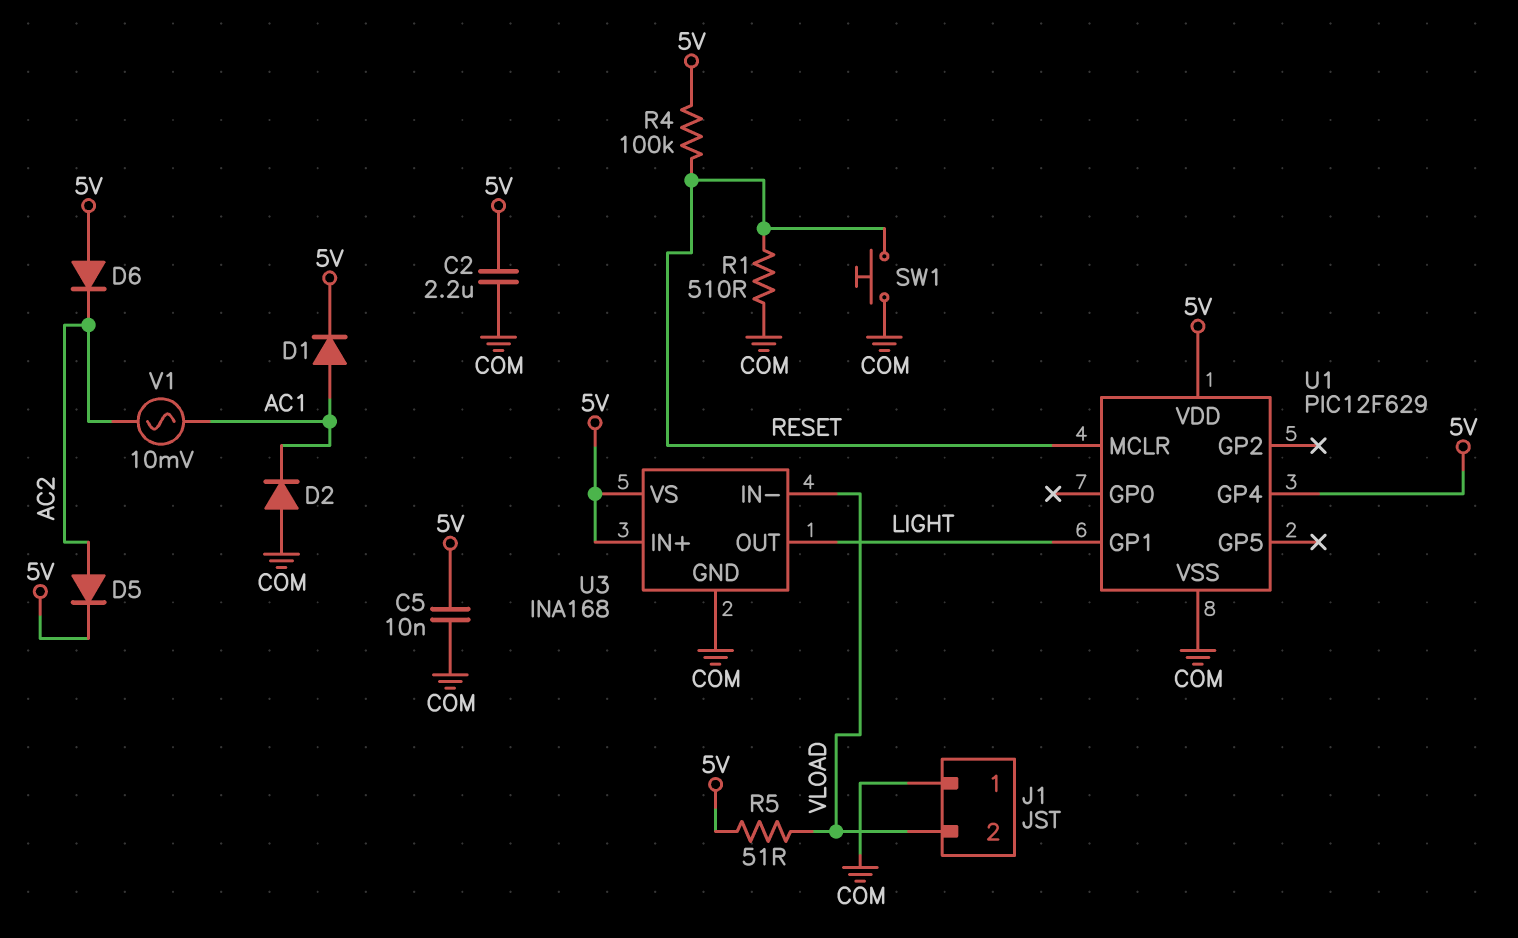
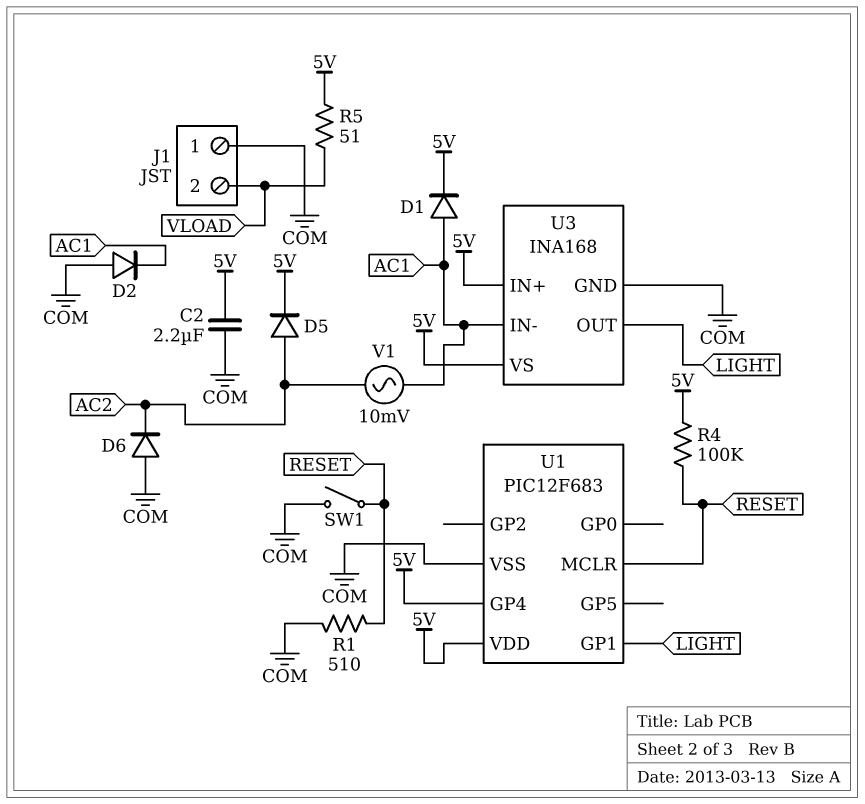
C5: 10nF (5V, COM) -> none
D6: diode (A 5V, K AC2) -> diode (A COM, K AC2)
SW1: button (COM, RESET) -> switch (COM, RESET)
U1: PIC12F629 -> PIC12F683
U3 pin IN-: VLOAD -> AC1

